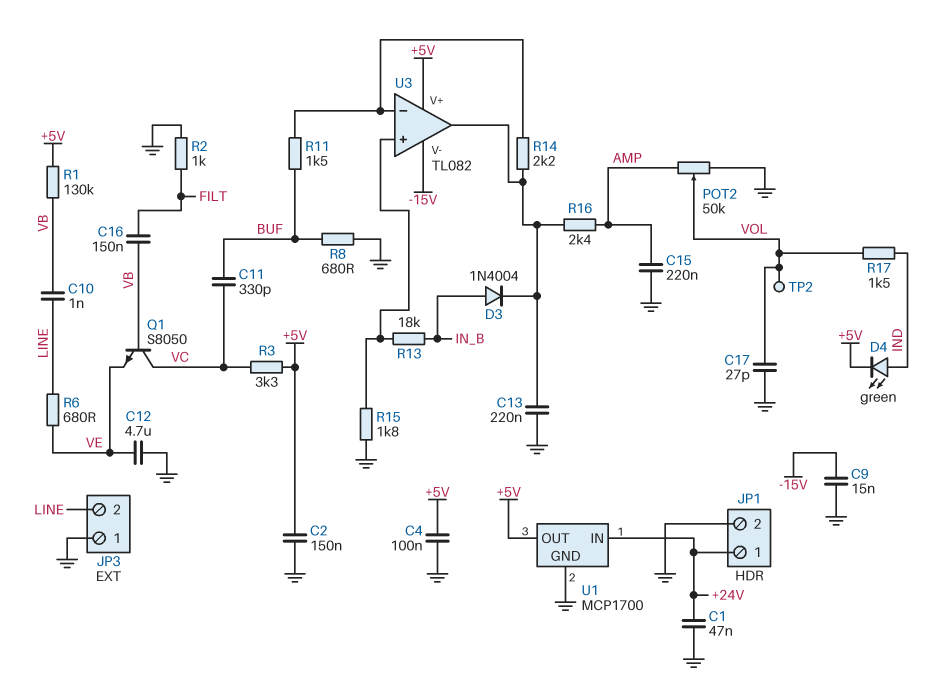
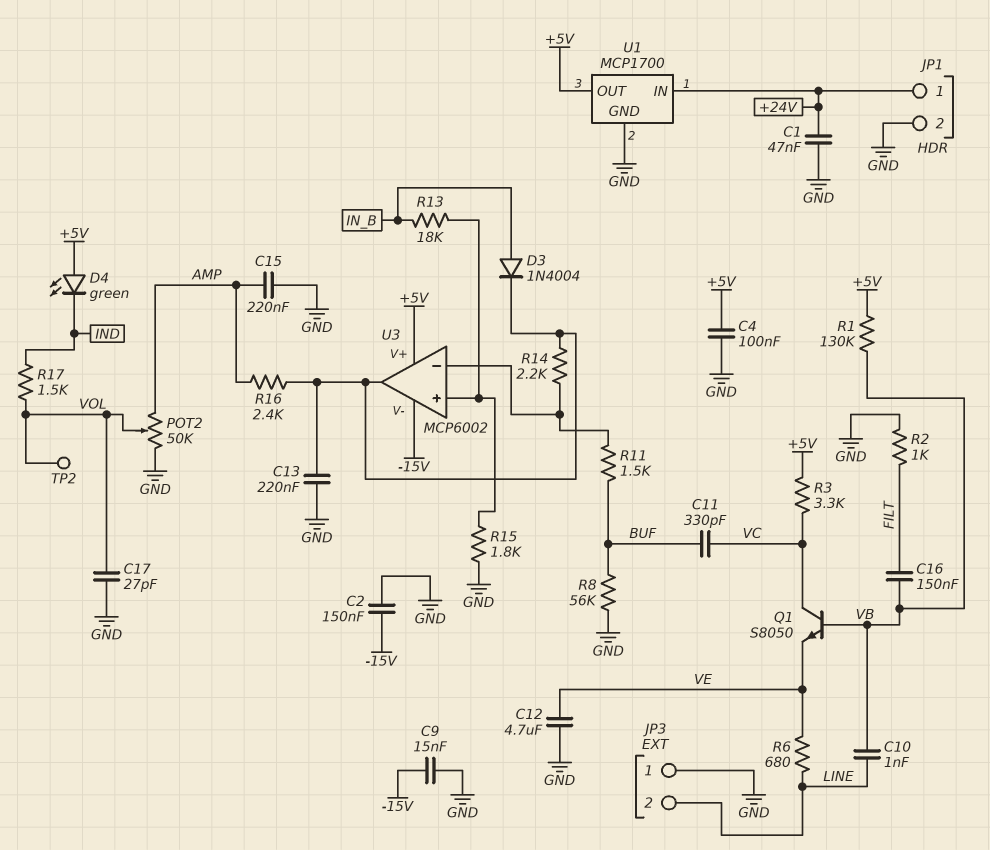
C2: 150nF (+5V, GND) -> 150nF (-15V, GND)
D4: LED green (A IND, K +5V) -> LED green (A +5V, K IND)
R8: 680 (BUF, GND) -> 56k (BUF, GND)
U3: TL082 -> MCP6002

